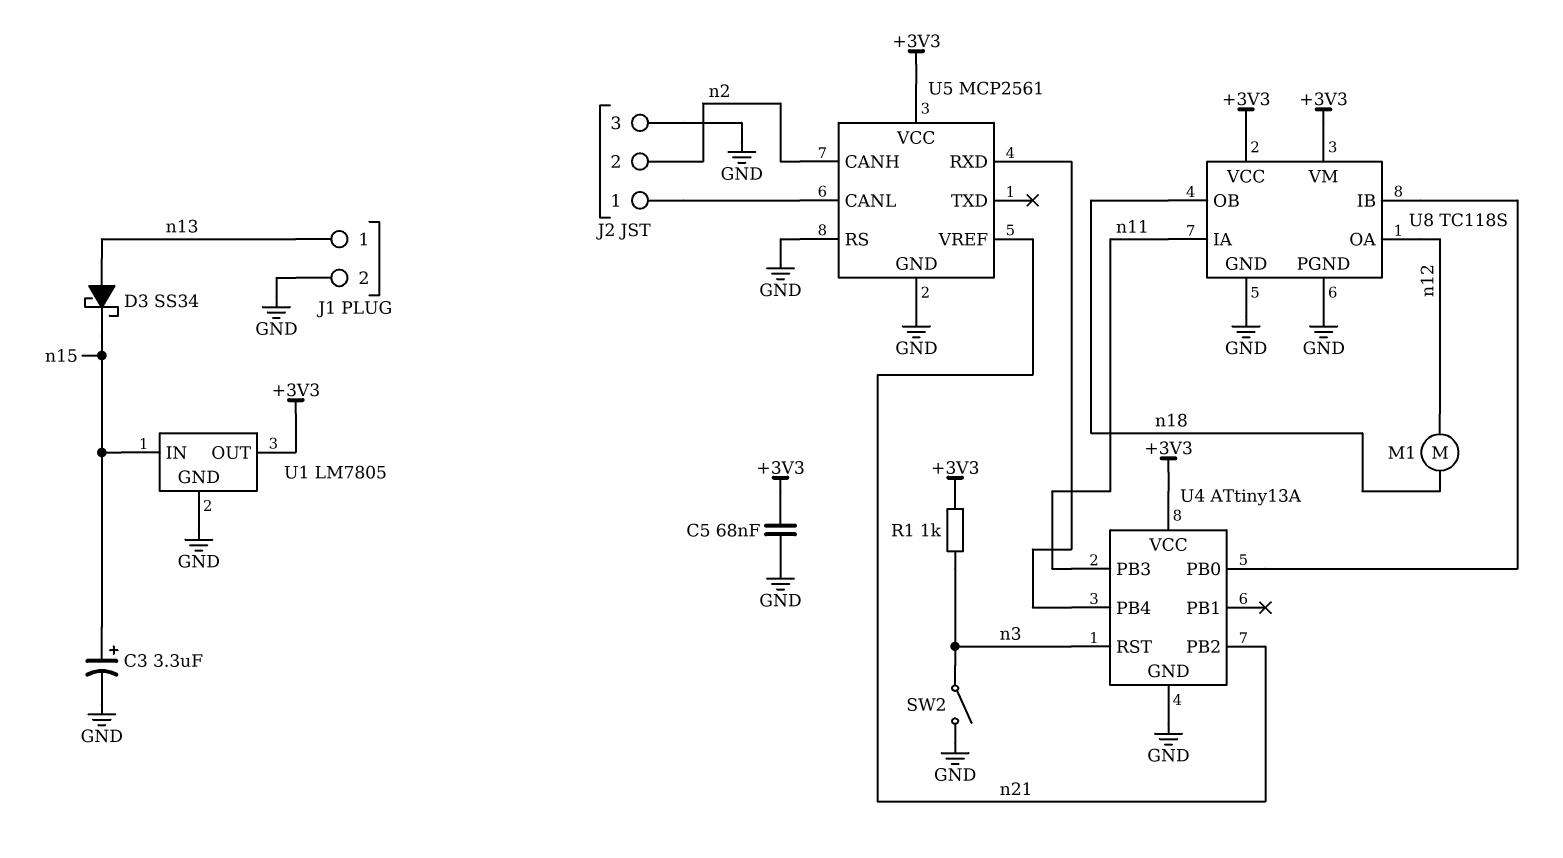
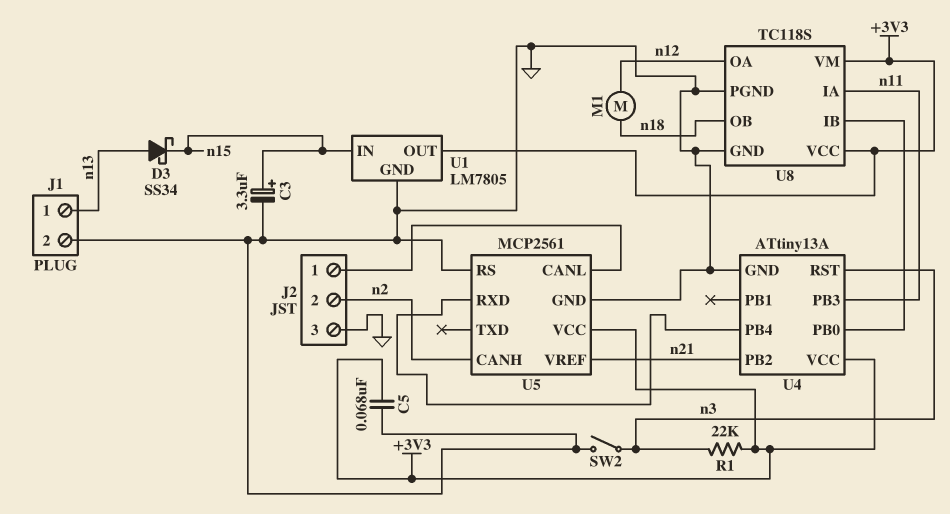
R1: 1k (+3V3, n3) -> 22k (+3V3, n3)

